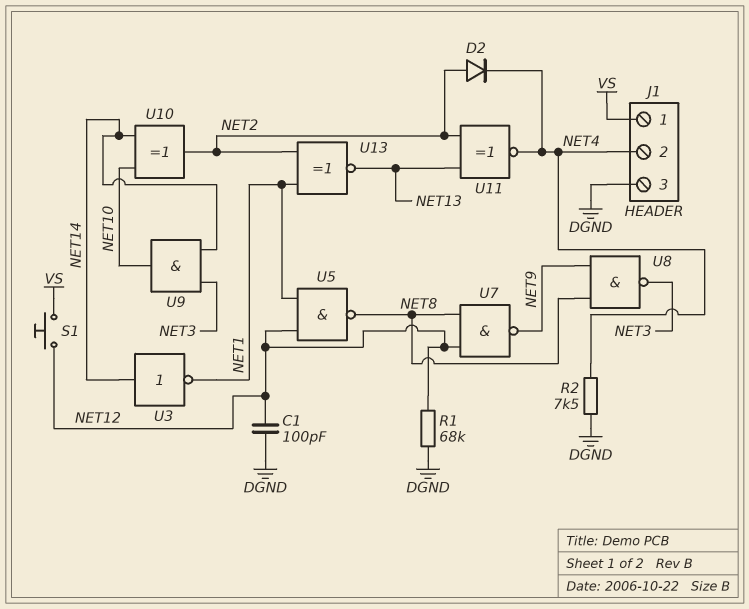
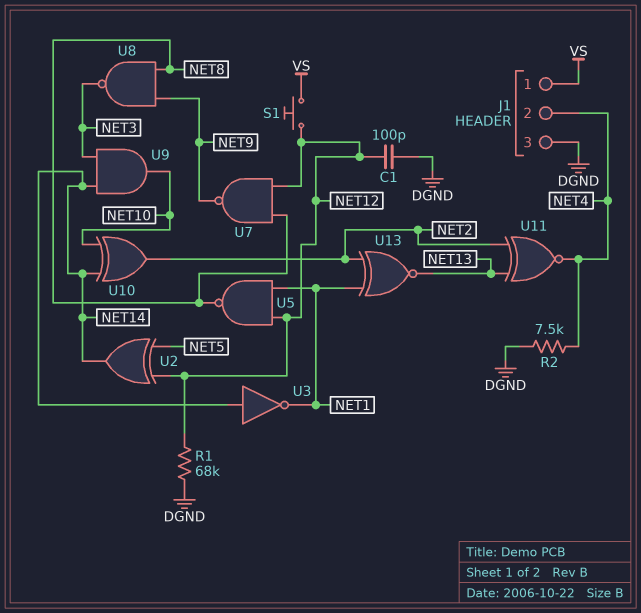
D2: diode (A NET2, K NET4) -> none
U2: none -> XOR (in NET5, in NET12, out NET14)

